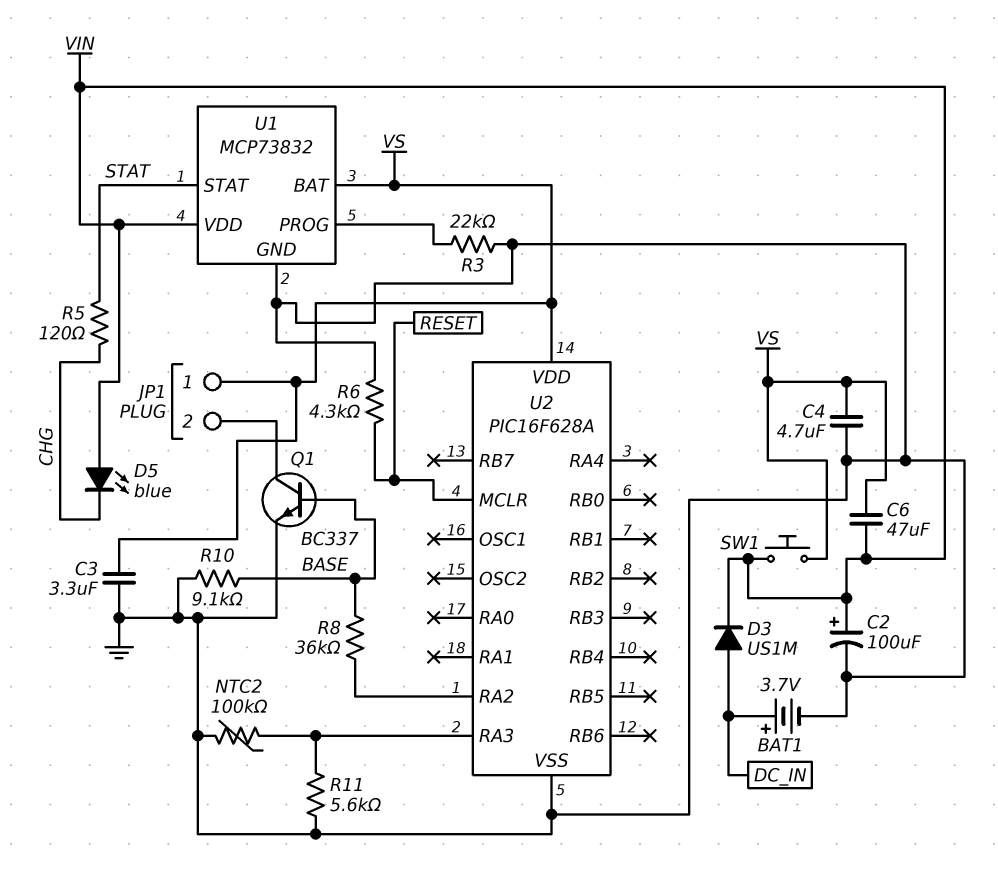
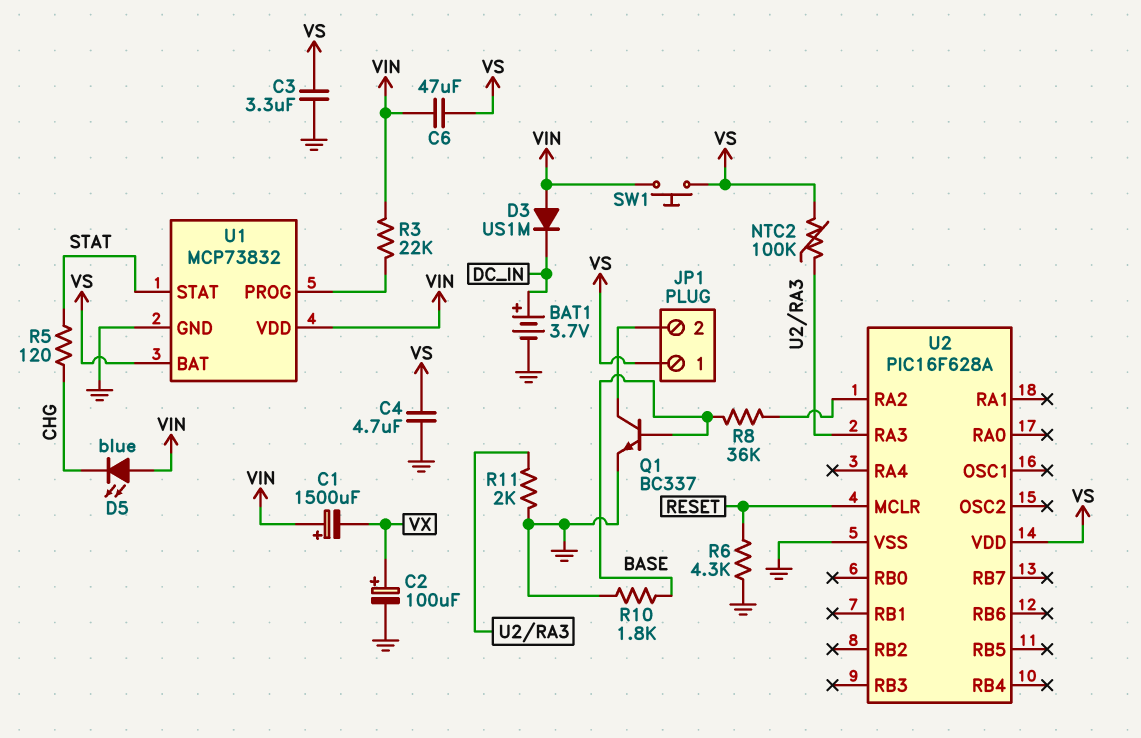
C1: none -> 1500uF (plus VIN, minus VX)
C2: 100uF (plus VIN, minus GND) -> 100uF (plus VX, minus GND)
D3: diode US1M (A DC_IN, K VIN) -> diode US1M (A VIN, K DC_IN)
NTC2: 100k (GND, U2/RA3) -> 100k (U2/RA3, VS)
R3: 22k (GND, U1/PROG) -> 22k (U1/PROG, VIN)
R10: 9.1k (BASE, GND) -> 1.8k (BASE, GND)
R11: 5.6k (GND, U2/RA3) -> 2k (GND, U2/RA3)

